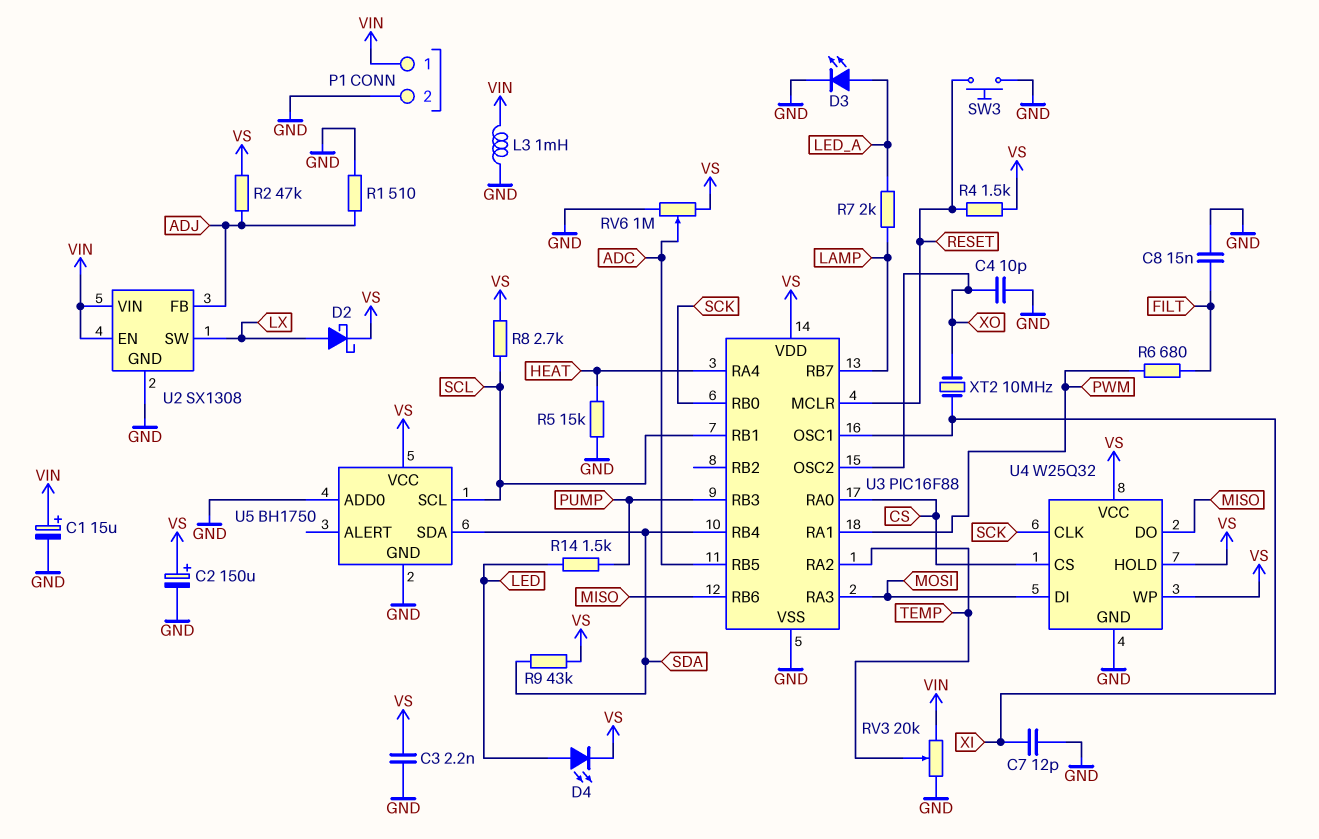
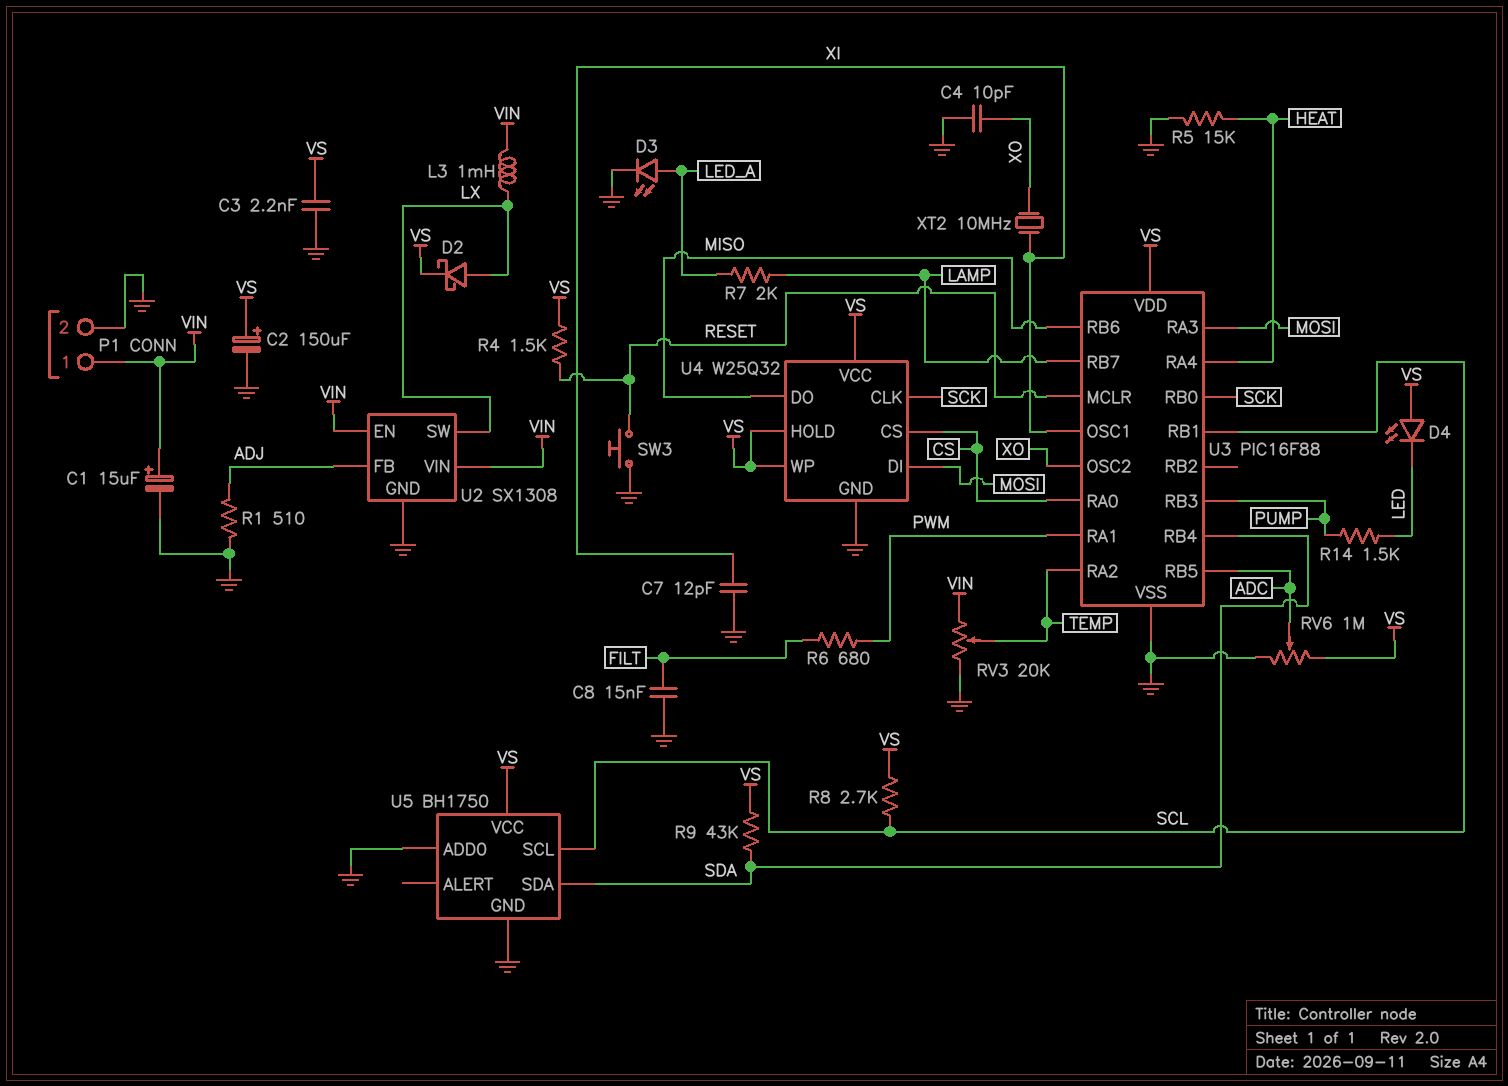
D4: LED (A LED, K VS) -> LED (A VS, K LED)
L3: 1mH (GND, VIN) -> 1mH (LX, VIN)
R2: 47k (ADJ, VS) -> none

